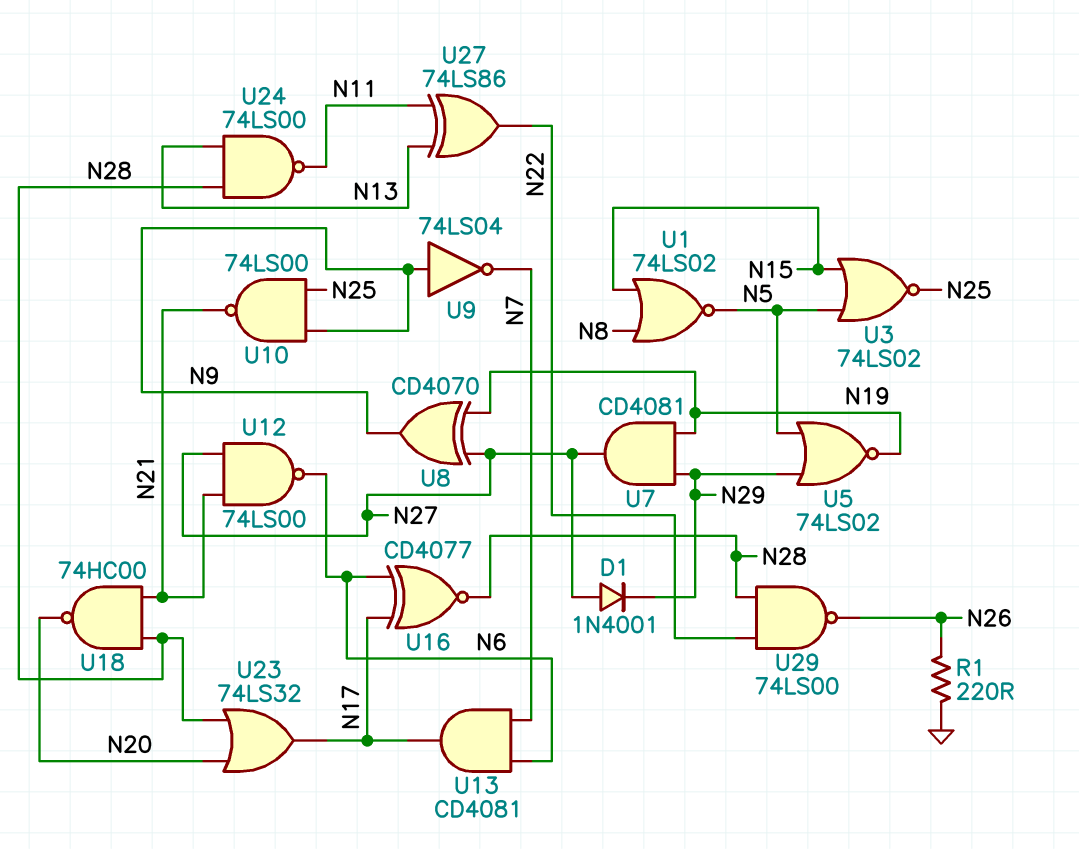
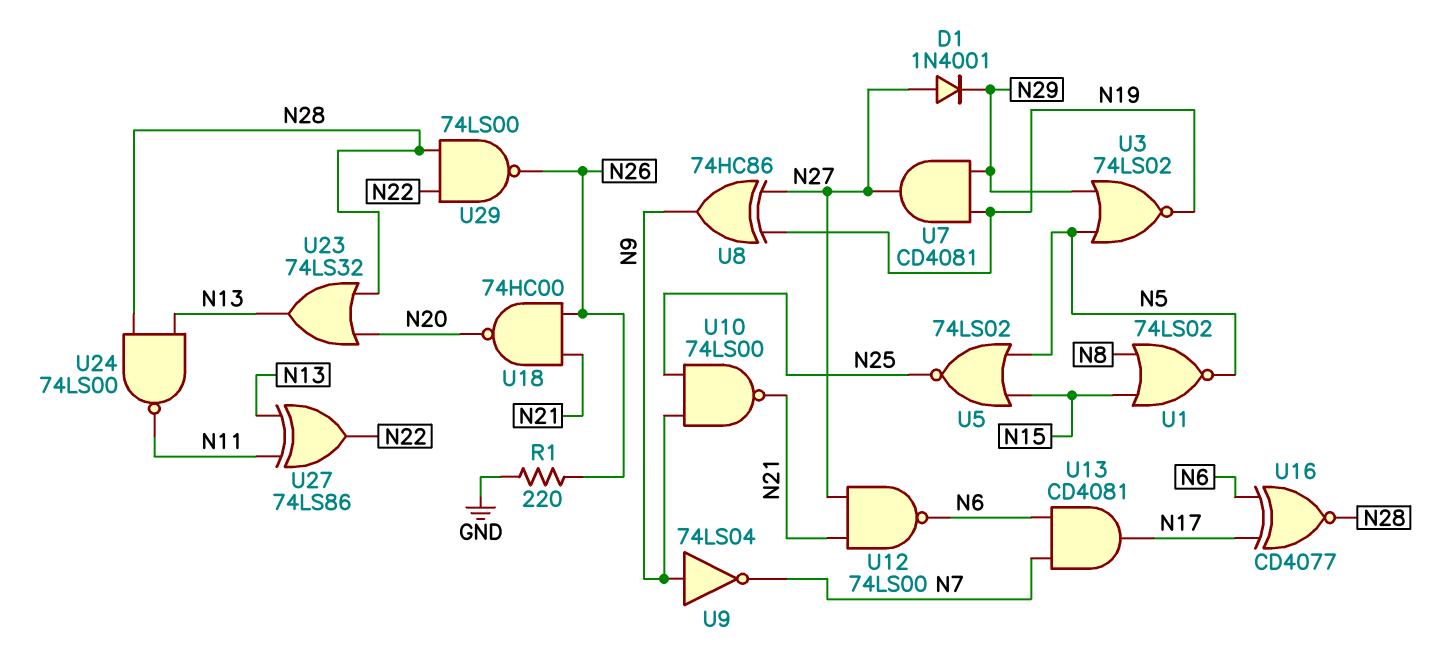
U3: NOR 74LS02 (in N5, in N15, out N25) -> NOR 74LS02 (in N5, in N29, out N19)
U5: NOR 74LS02 (in N5, in N29, out N19) -> NOR 74LS02 (in N5, in N15, out N25)
U8: XOR CD4070 (in N19, in N27, out N9) -> XOR 74HC86 (in N19, in N27, out N9)
U18: NAND 74HC00 (in N21, in N28, out N20) -> NAND 74HC00 (in N21, in N26, out N20)
U23: OR 74LS32 (in N20, in N28, out N17) -> OR 74LS32 (in N20, in N28, out N13)

